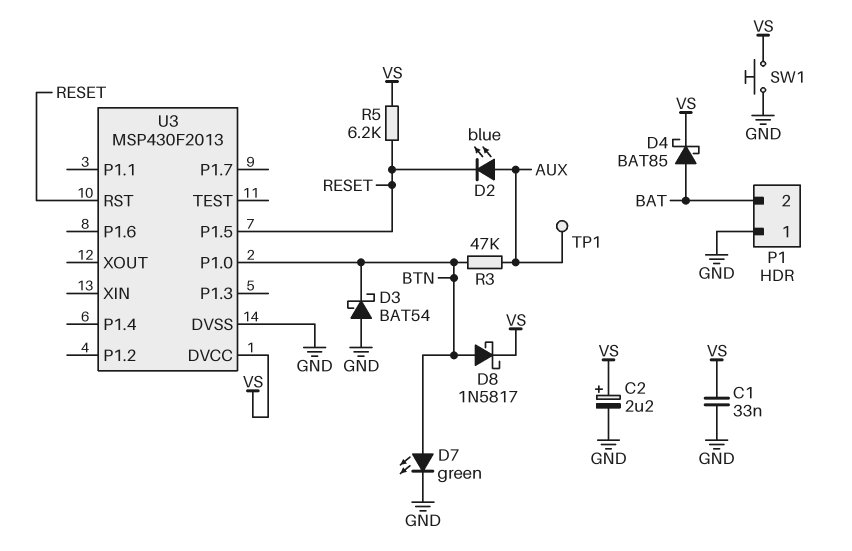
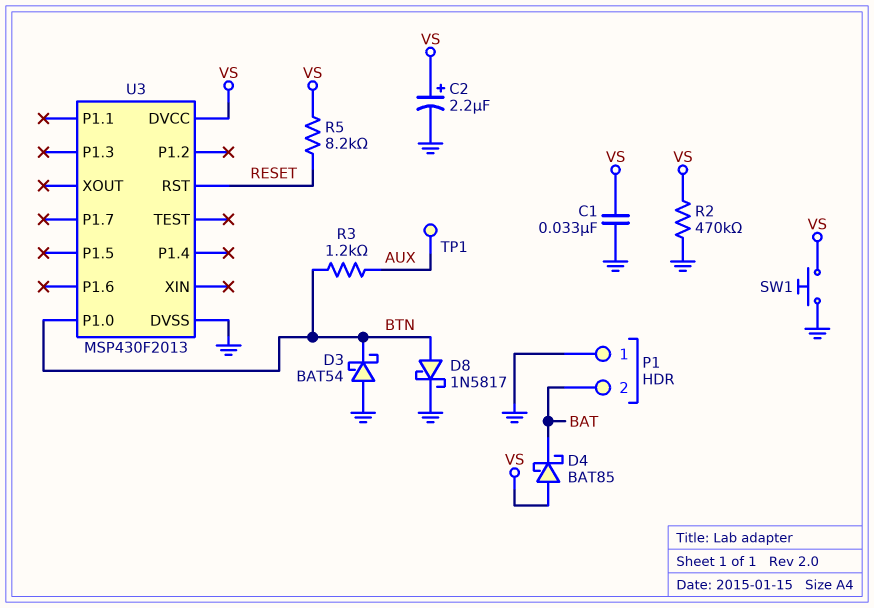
D2: LED blue (A AUX, K RESET) -> none
D4: schottky BAT85 (A BAT, K VS) -> schottky BAT85 (A VS, K BAT)
D7: LED green (A BTN, K GND) -> none
D8: schottky 1N5817 (A BTN, K VS) -> schottky 1N5817 (A BTN, K GND)
R2: none -> 470k (GND, VS)
R3: 47k (AUX, BTN) -> 1.2k (AUX, BTN)
R5: 6.2k (RESET, VS) -> 8.2k (RESET, VS)
U3 pin P1.5: RESET -> none

